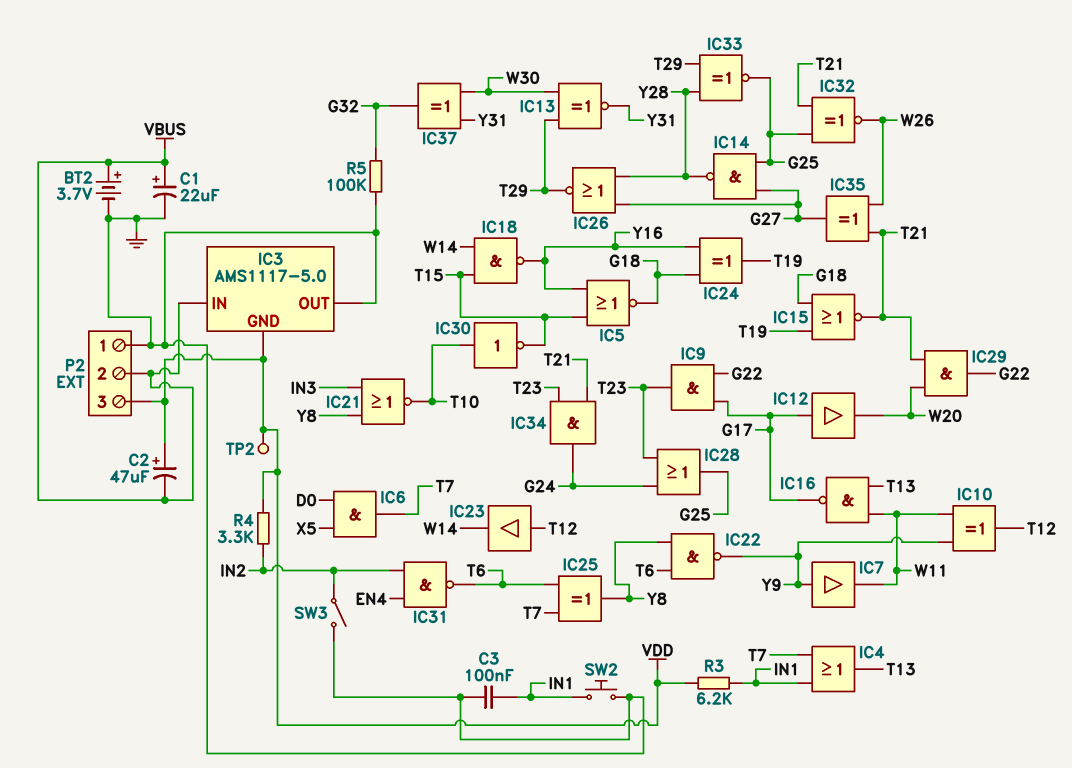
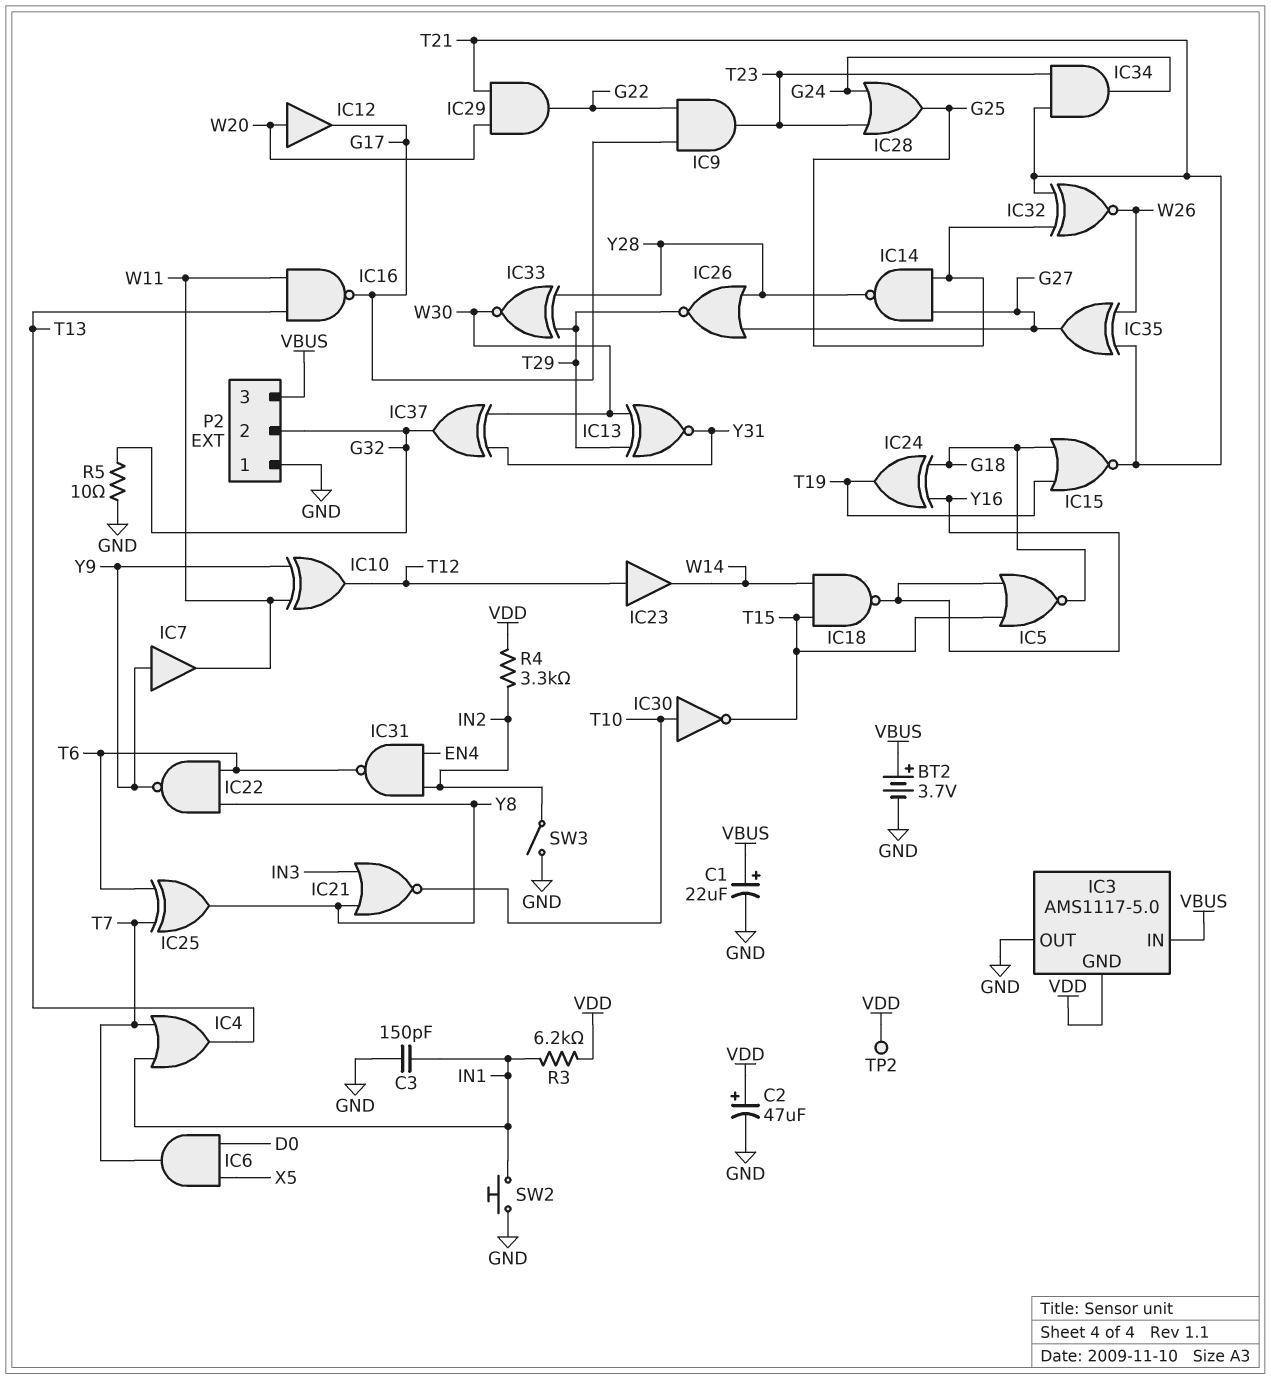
C2: 47uF (plus VDD, minus VBUS) -> 47uF (plus VDD, minus GND)
C3: 100nF (GND, IN1) -> 150pF (GND, IN1)
IC12: buffer (in G17, out W20) -> buffer (in W20, out G17)
IC33: XNOR (in T29, in Y28, out G25) -> XNOR (in T29, in Y28, out W30)
P2 pin 2: VBUS -> G32
P2 pin 3: VDD -> VBUS
R5: 100k (G32, GND) -> 10 (G32, GND)

